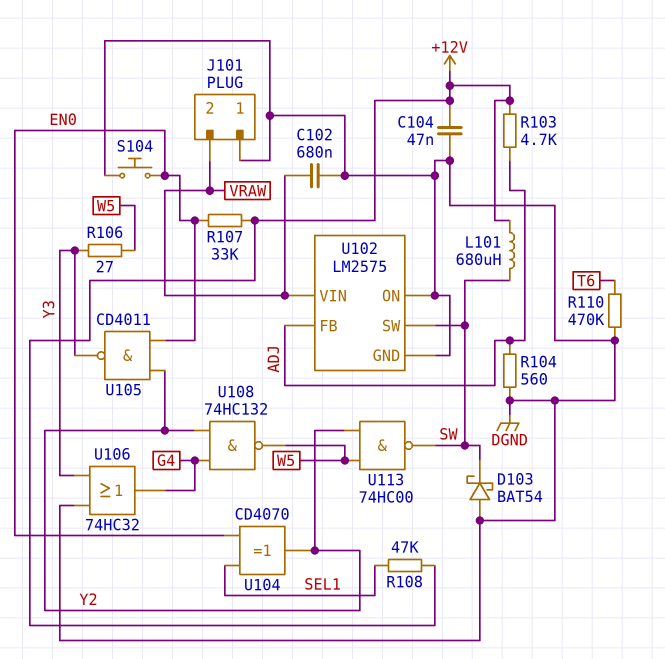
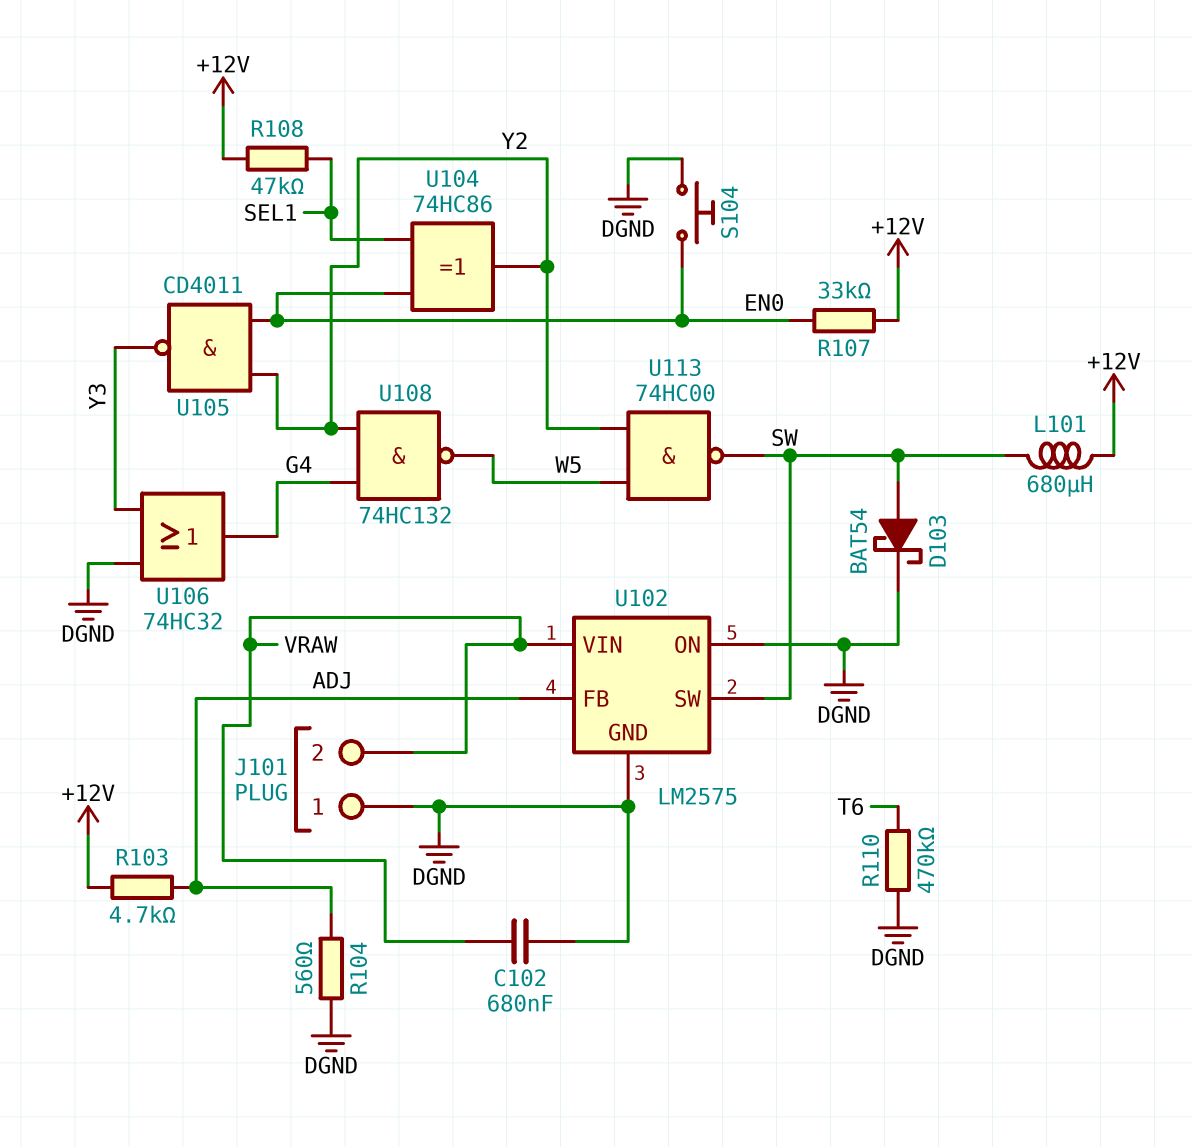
C104: 47nF (+12V, DGND) -> none
D103: schottky BAT54 (A DGND, K SW) -> schottky BAT54 (A SW, K DGND)
R106: 27 (W5, Y3) -> none
U104: XOR CD4070 (in EN0, in SEL1, out Y2) -> XOR 74HC86 (in EN0, in SEL1, out Y2)

